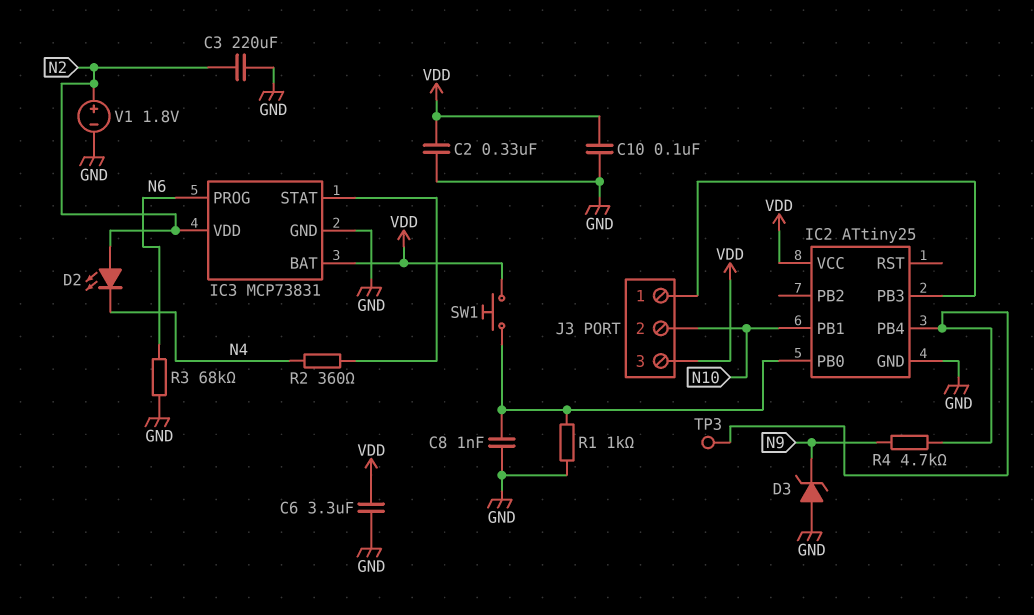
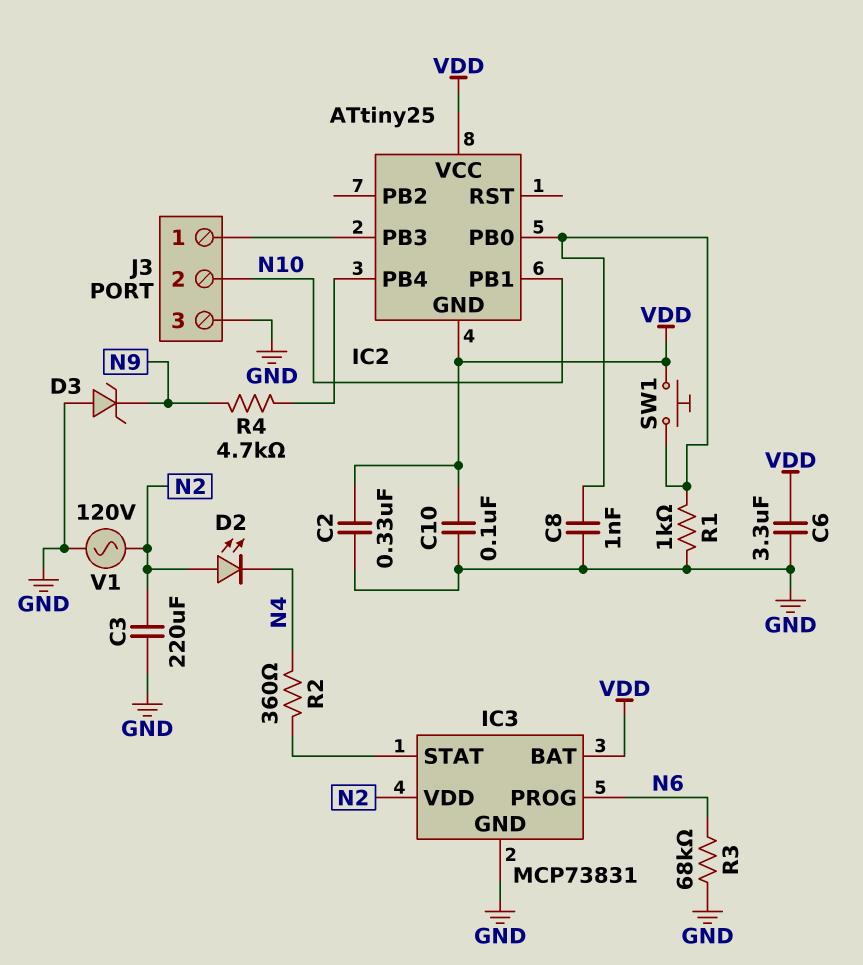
IC2 pin GND: GND -> VDD
J3 pin 3: VDD -> GND
TP3: test point (IC2/PB4) -> none
V1: 1.8V (plus N2, minus GND) -> AC 120V (GND, N2)

